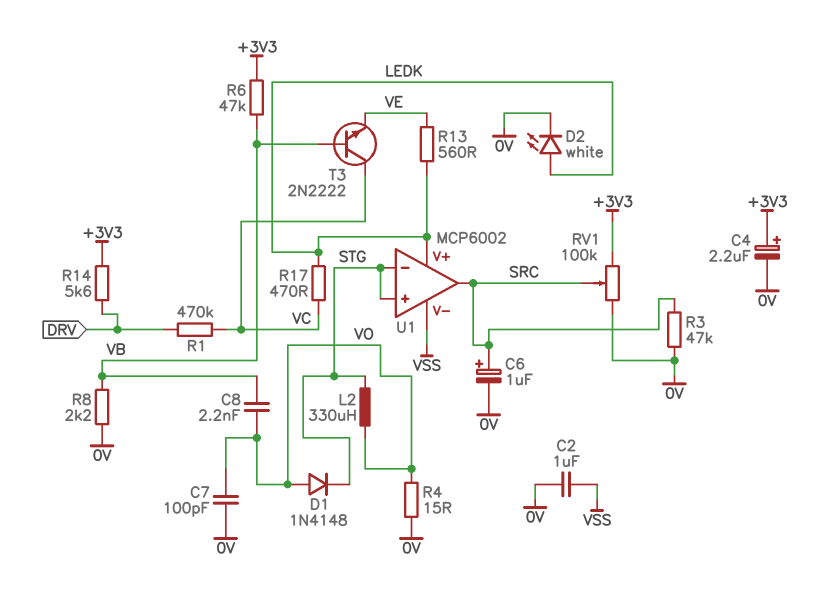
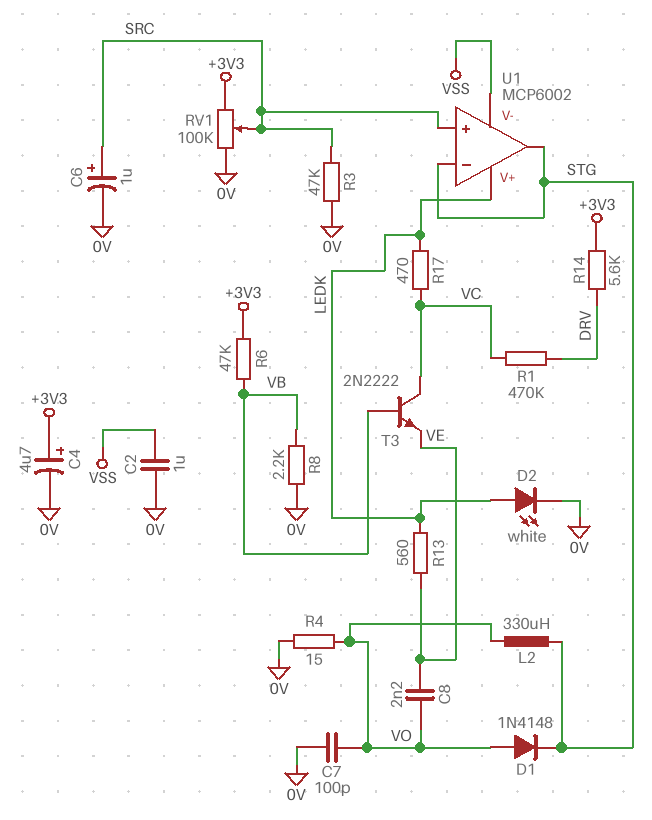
C4: 2.2uF (plus +3V3, minus 0V) -> 4.7uF (plus +3V3, minus 0V)
C8: 2.2nF (VB, VO) -> 2.2nF (VE, VO)
U1 pin in+: STG -> SRC
U1 pin out: SRC -> STG

